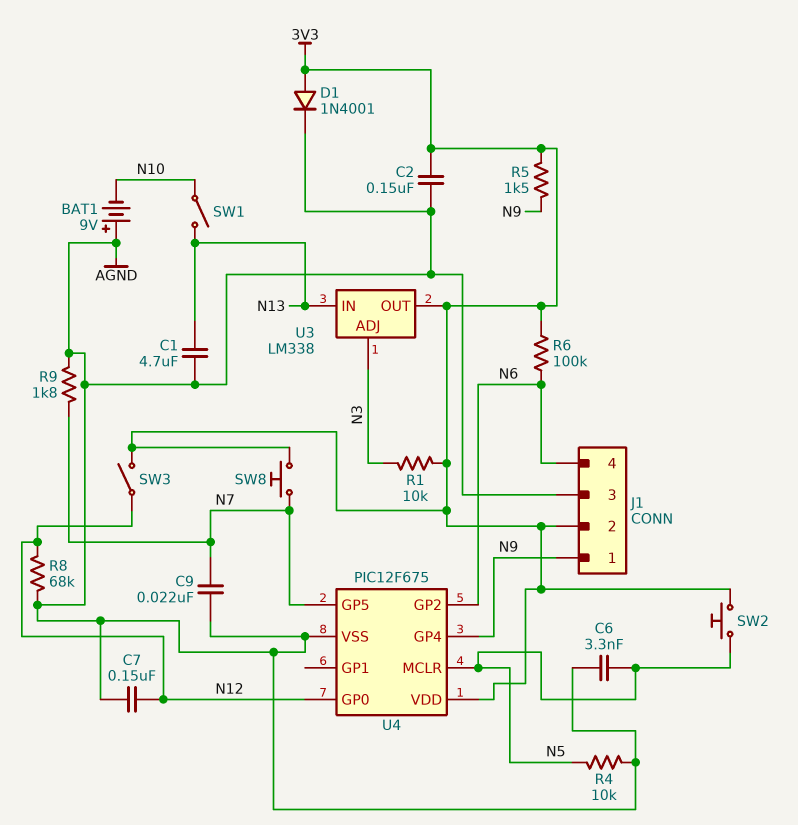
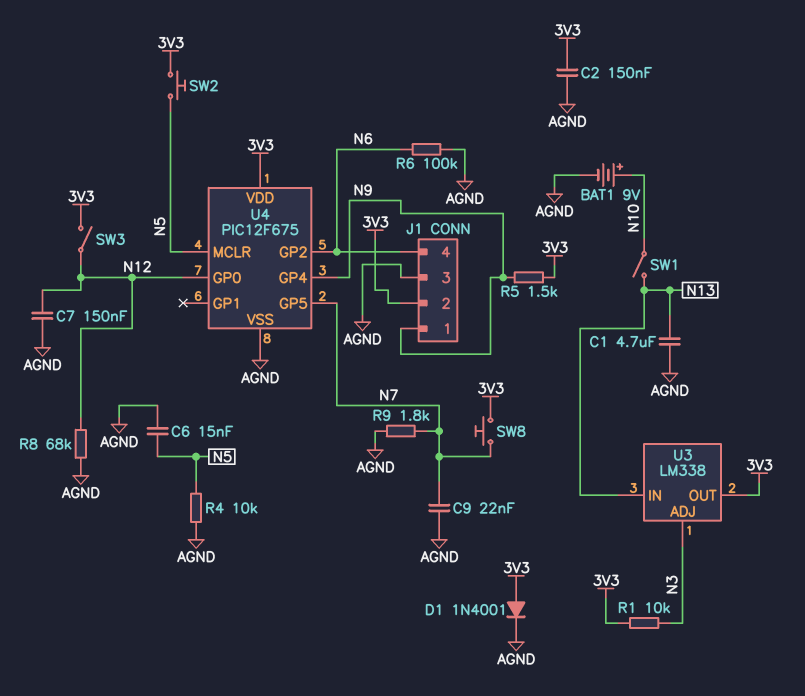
BAT1: 9V (plus AGND, minus N10) -> 9V (plus N10, minus AGND)
C6: 3.3nF (AGND, N5) -> 15nF (AGND, N5)
R6: 100k (3V3, N6) -> 100k (AGND, N6)

